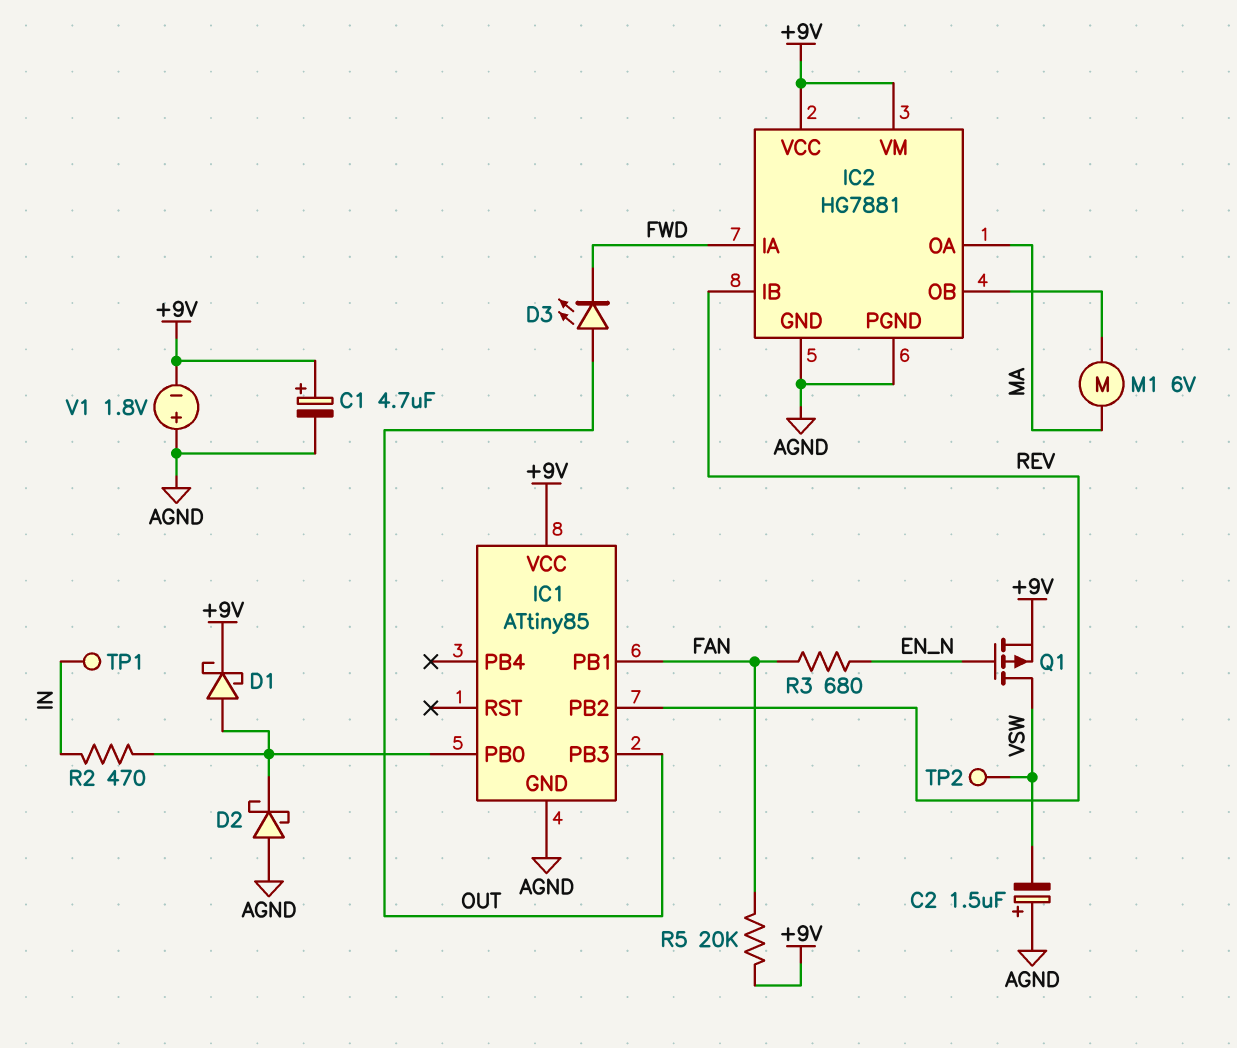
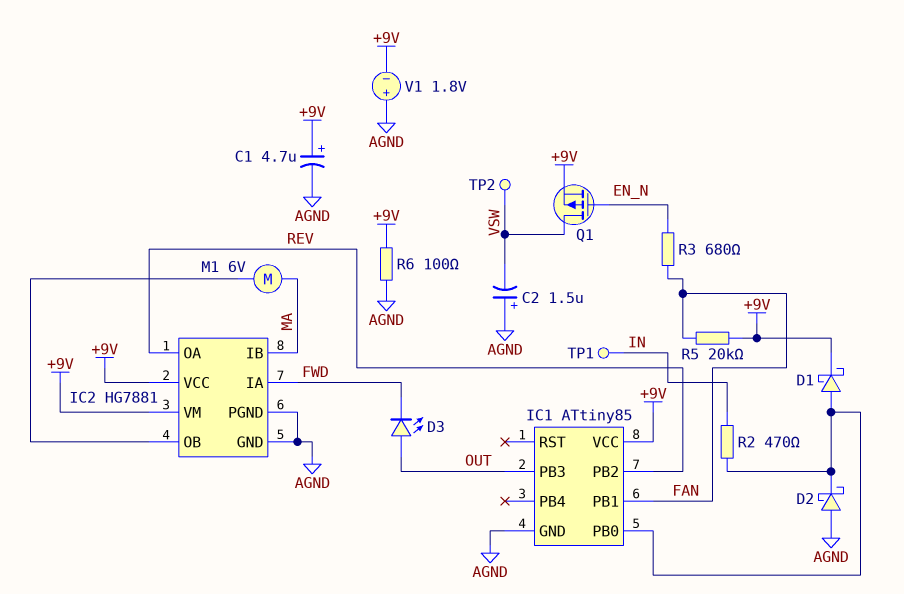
IC2 pin IB: REV -> MA
IC2 pin OA: MA -> REV
R6: none -> 100 (+9V, AGND)

